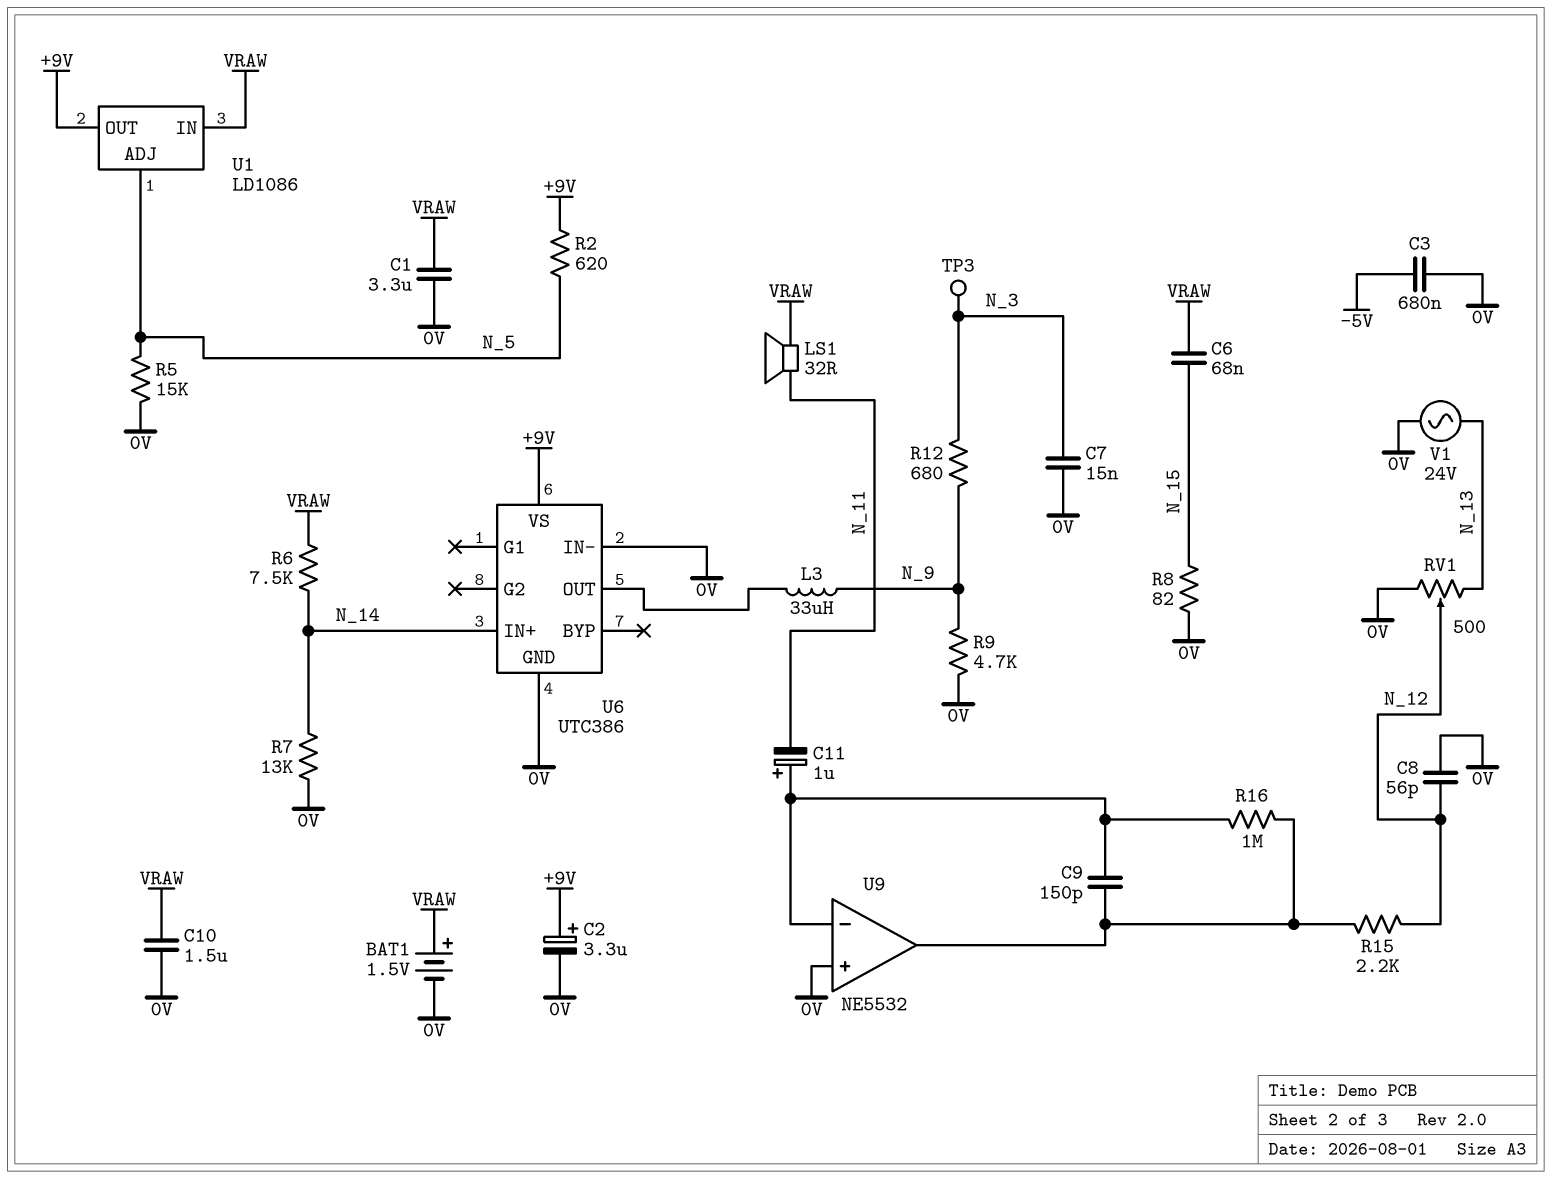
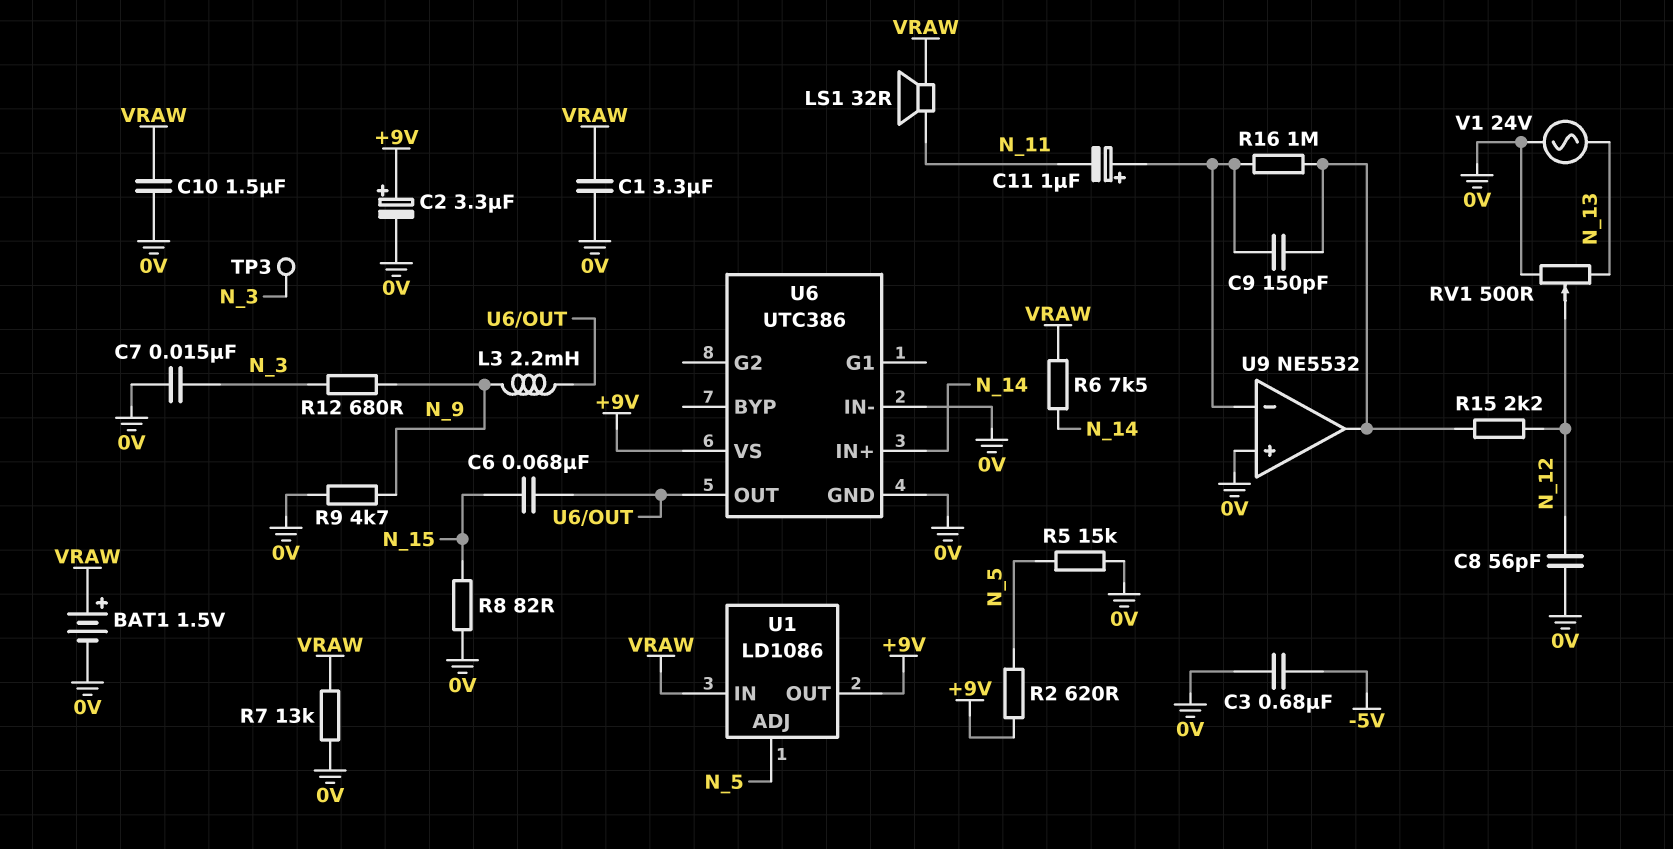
C6: 68nF (N_15, VRAW) -> 68nF (N_15, U6/OUT)
L3: 33uH (N_9, U6/OUT) -> 2.2mH (N_9, U6/OUT)
R7: 13k (0V, N_14) -> 13k (0V, VRAW)

